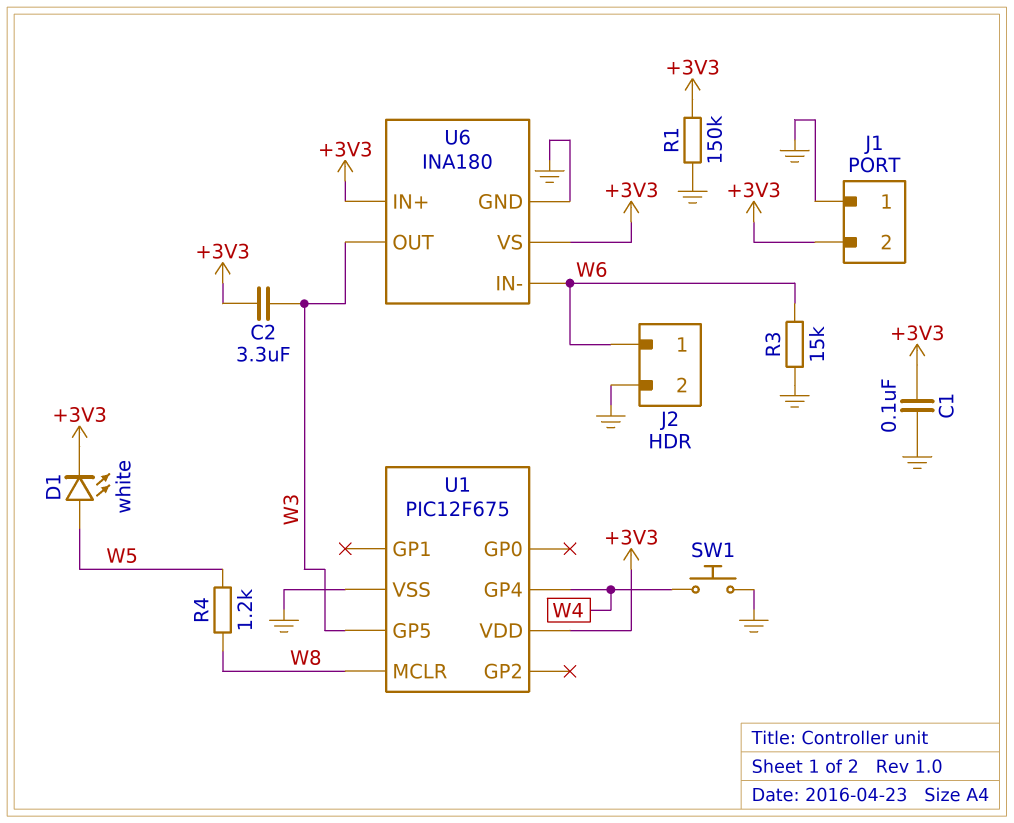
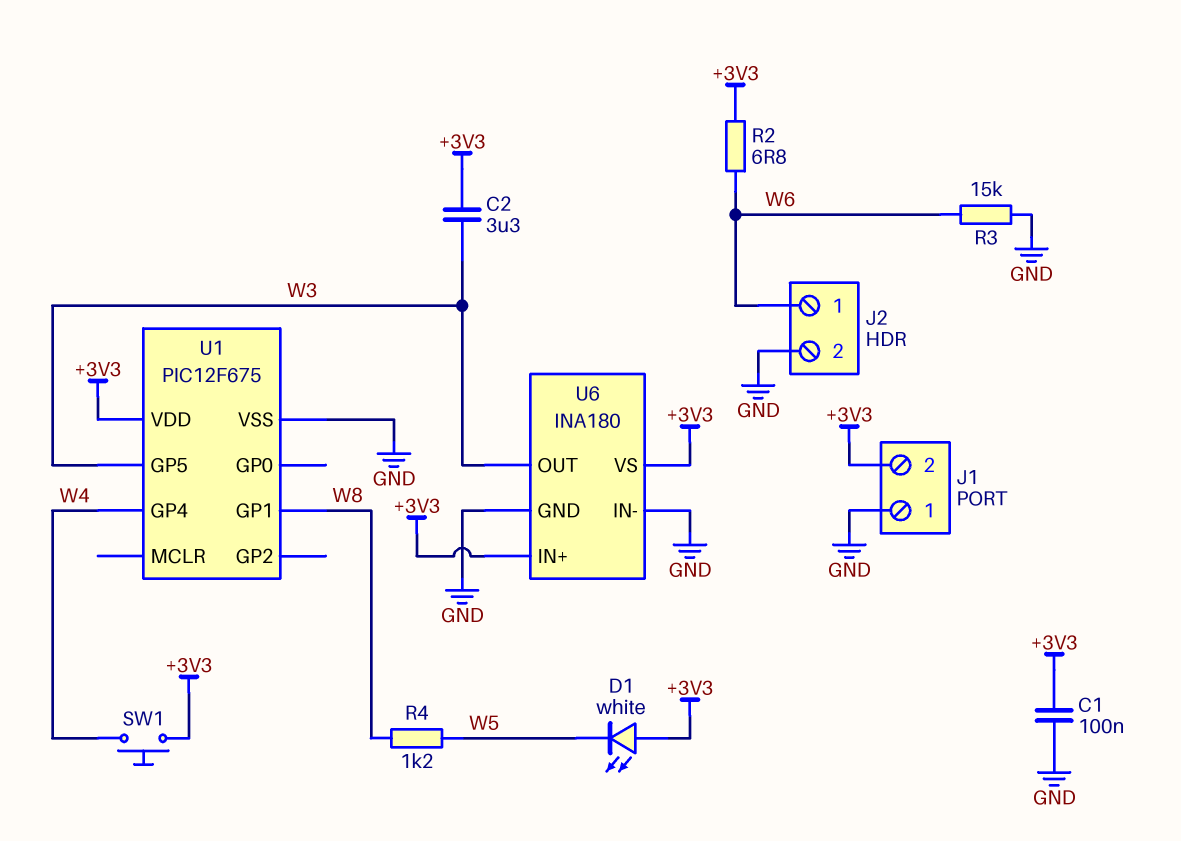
D1: LED white (A W5, K +3V3) -> LED white (A +3V3, K W5)
R1: 150k (+3V3, GND) -> none
R2: none -> 6.8 (+3V3, W6)
SW1: button (GND, W4) -> button (+3V3, W4)
U1 pin GP1: none -> W8
U1 pin MCLR: W8 -> none
U6 pin IN-: W6 -> GND

